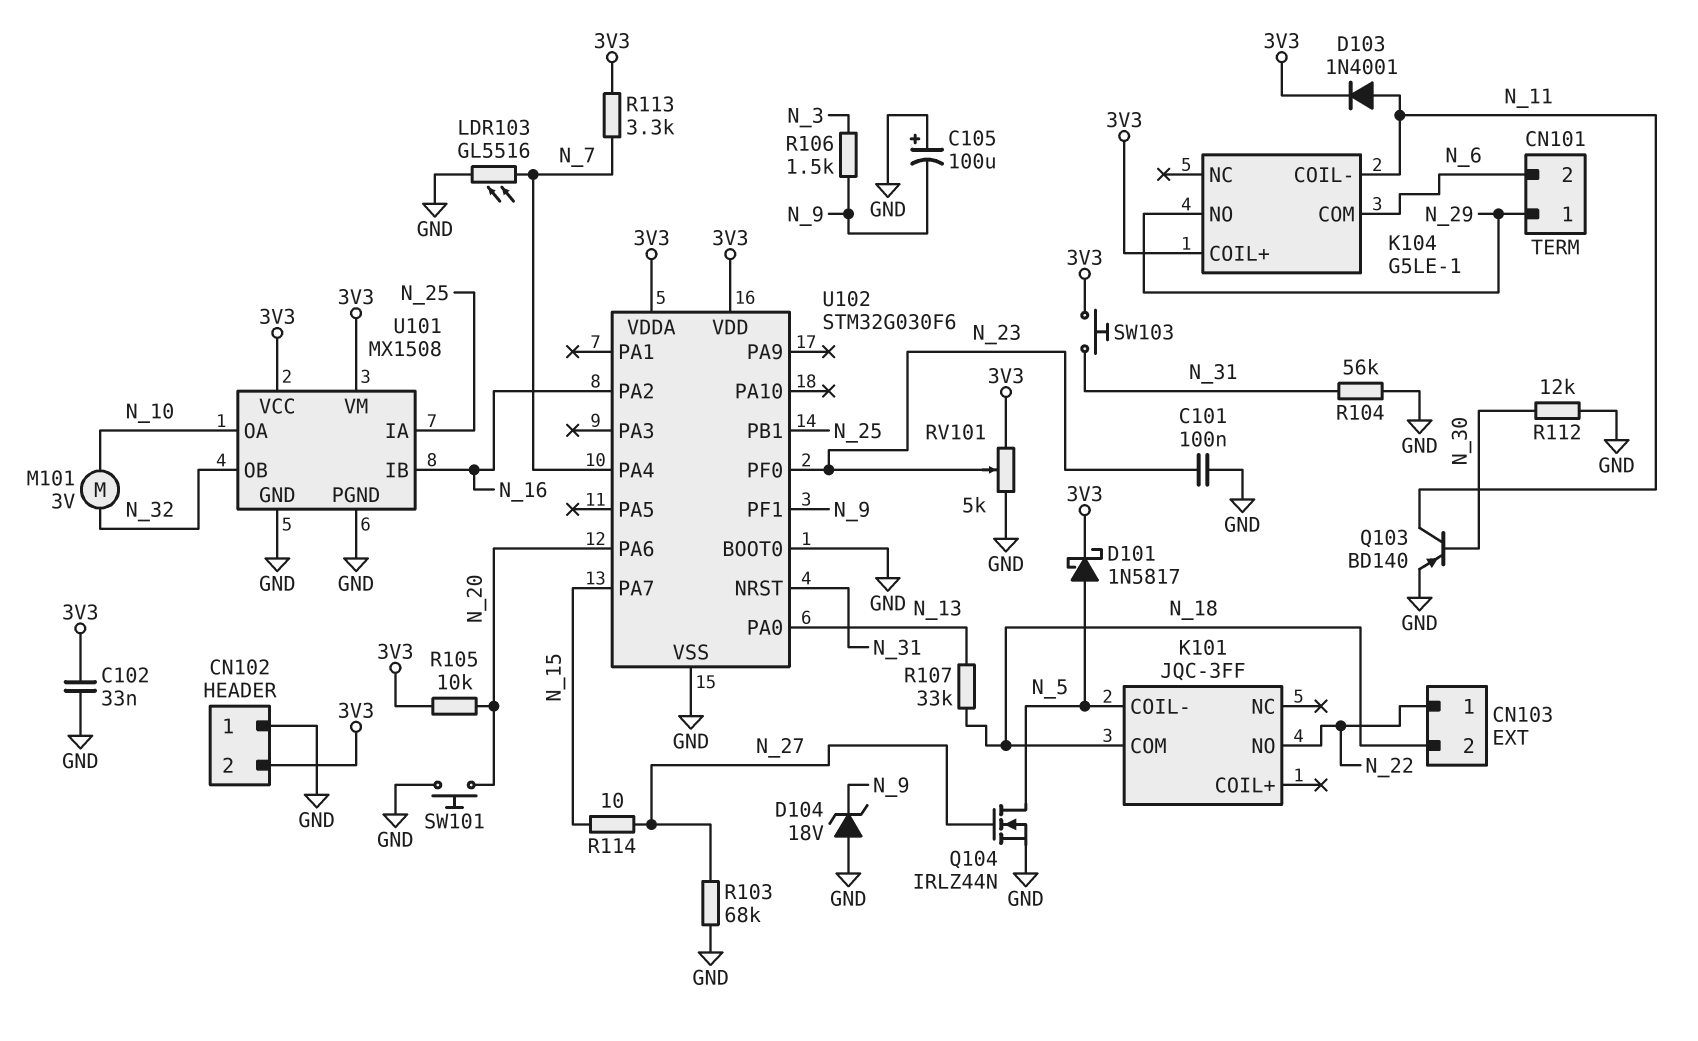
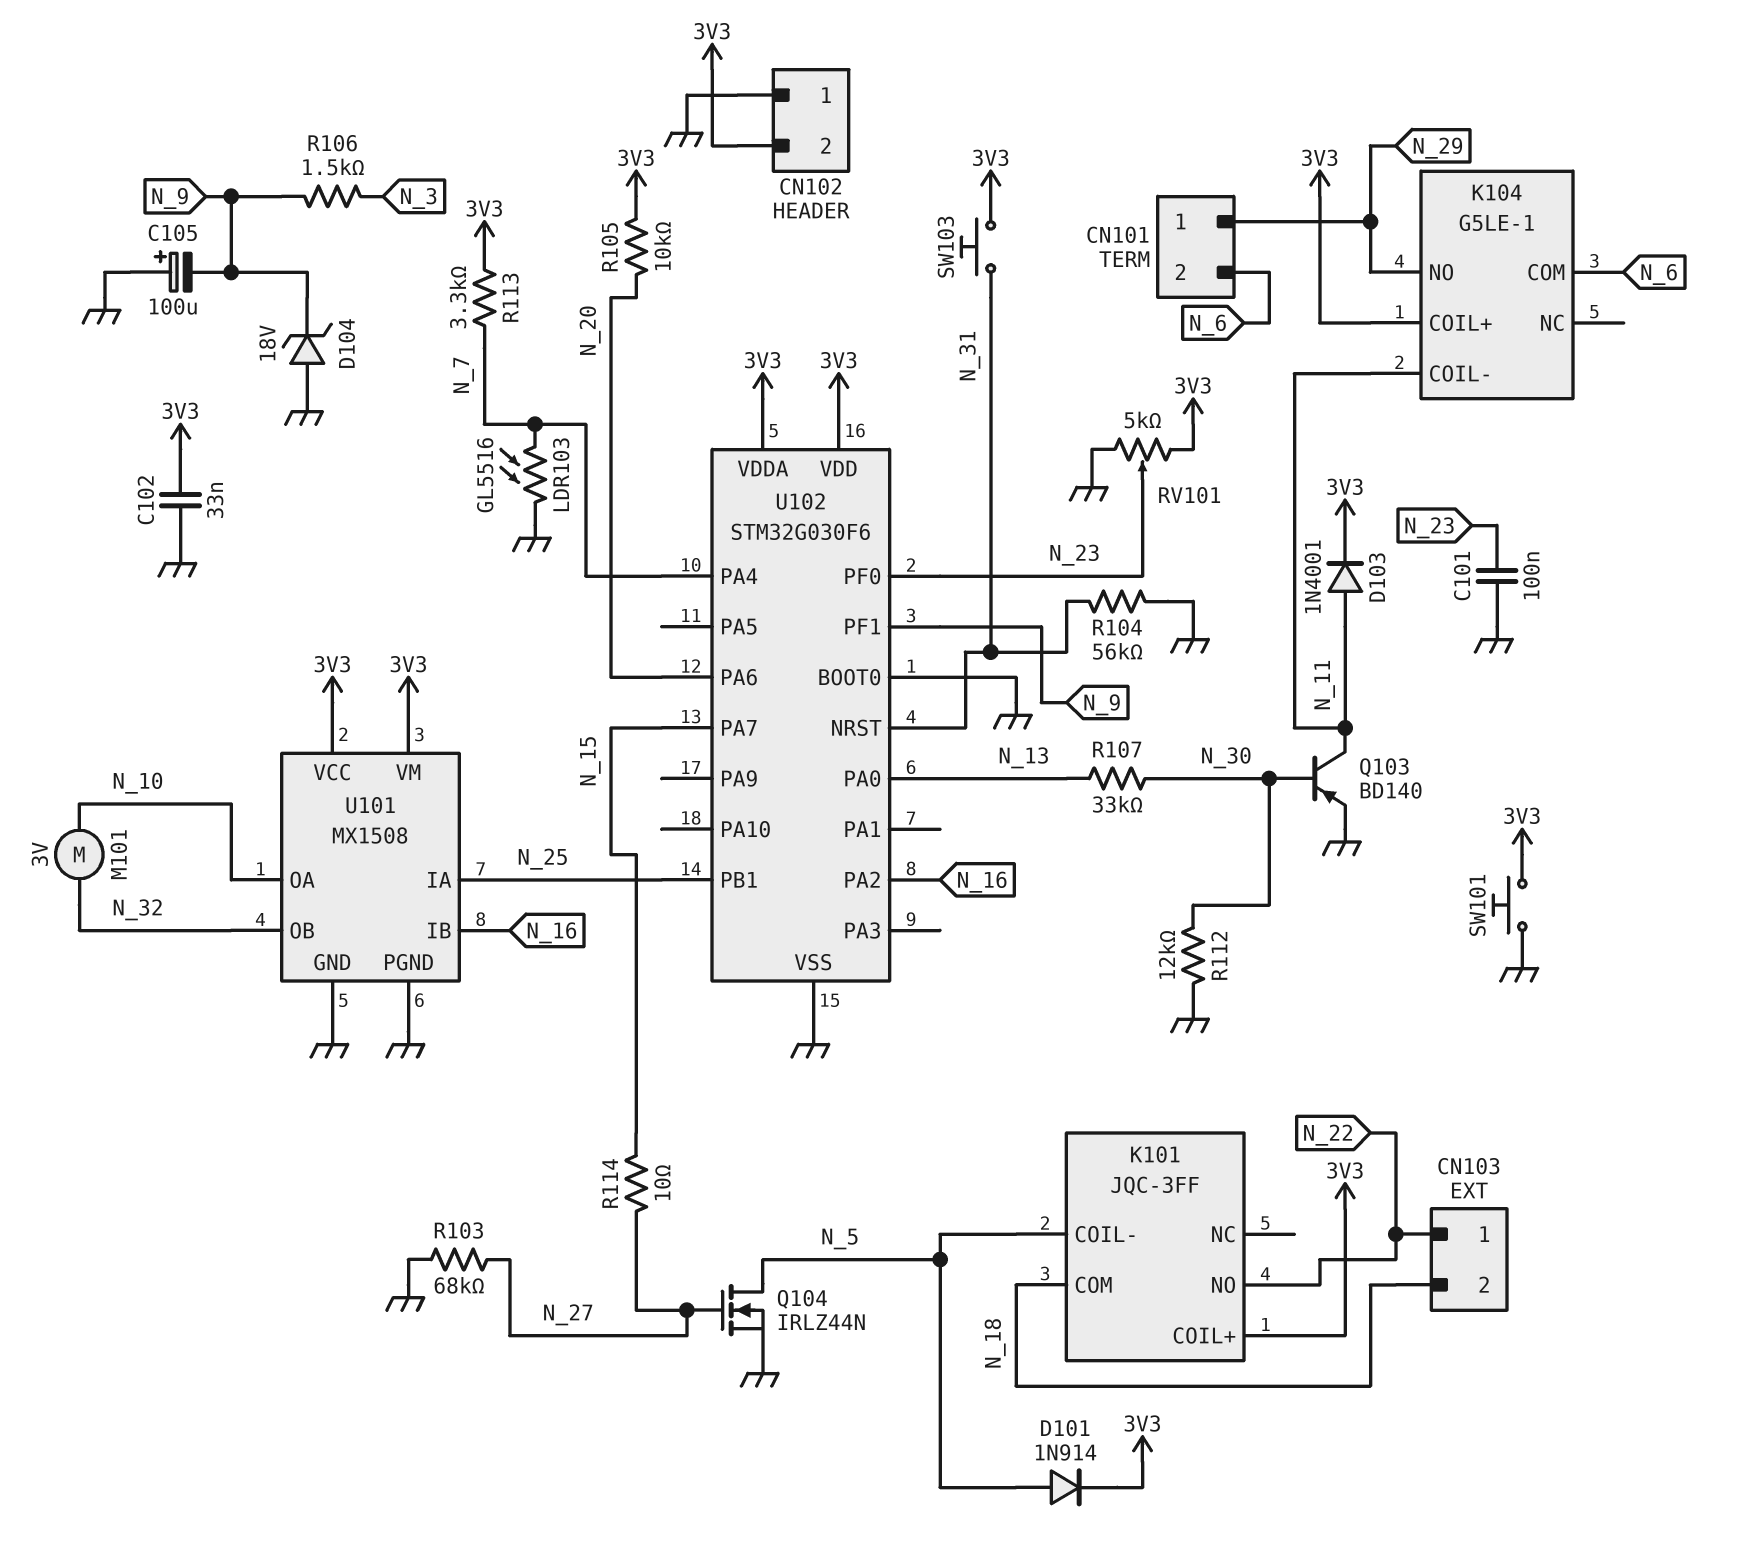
D101: schottky 1N5817 (A N_5, K 3V3) -> diode 1N914 (A N_5, K 3V3)
K101 pin COIL+: none -> 3V3
R107: 33k (N_13, N_18) -> 33k (N_13, N_30)
SW101: button (GND, N_20) -> button (3V3, GND)

